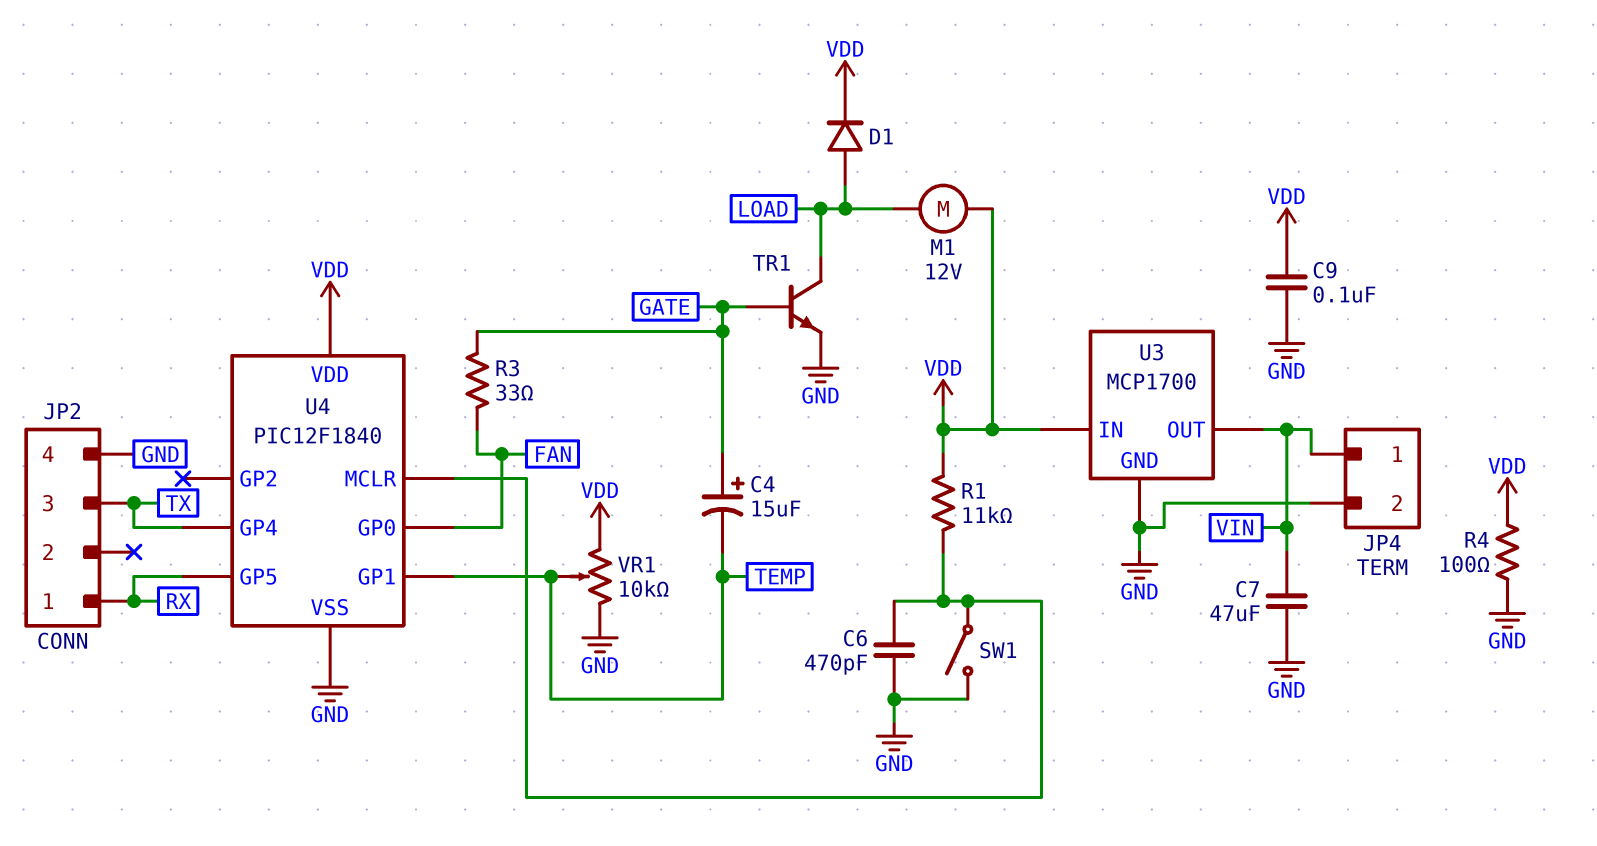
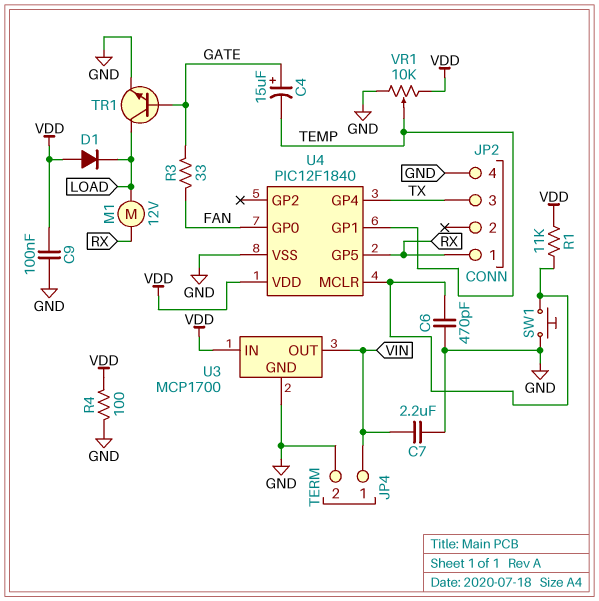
C7: 47uF (GND, VIN) -> 2.2uF (GND, VIN)
D1: diode (A LOAD, K VDD) -> diode (A VDD, K LOAD)
M1: motor 12V (LOAD, VDD) -> motor 12V (LOAD, RX)
SW1: switch (GND, U4/MCLR) -> button (GND, U4/MCLR)

